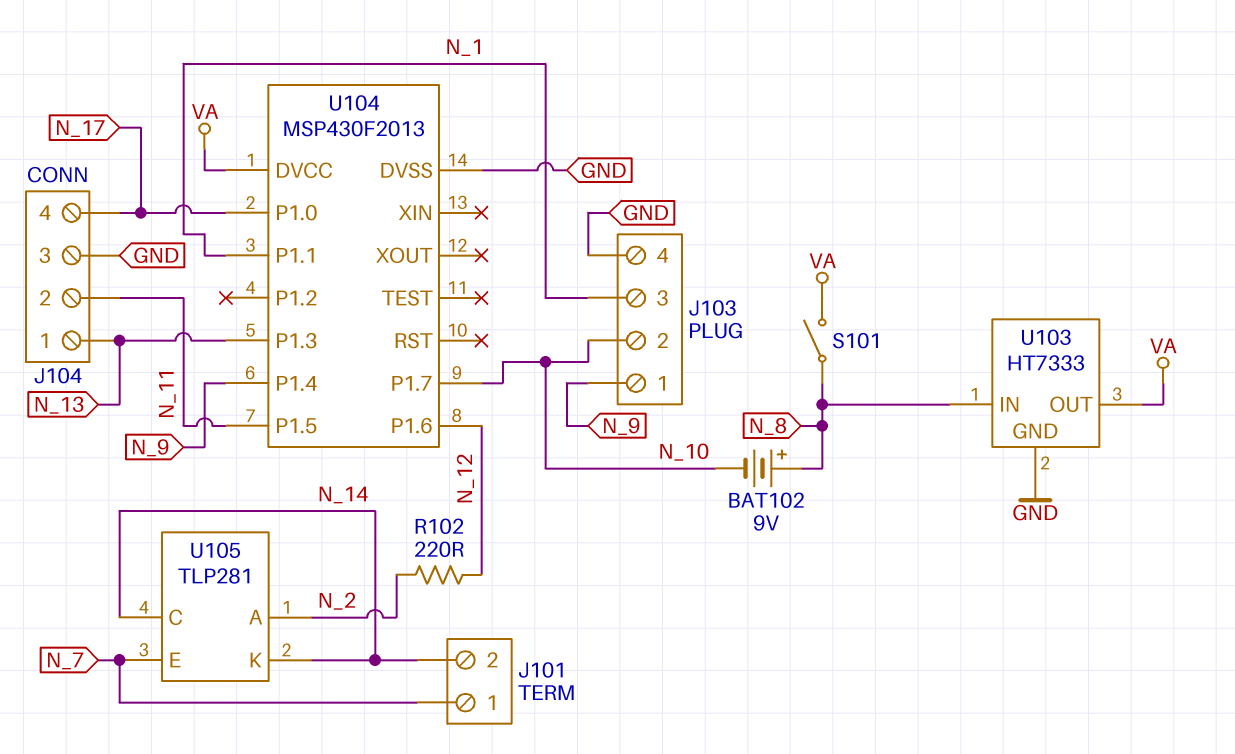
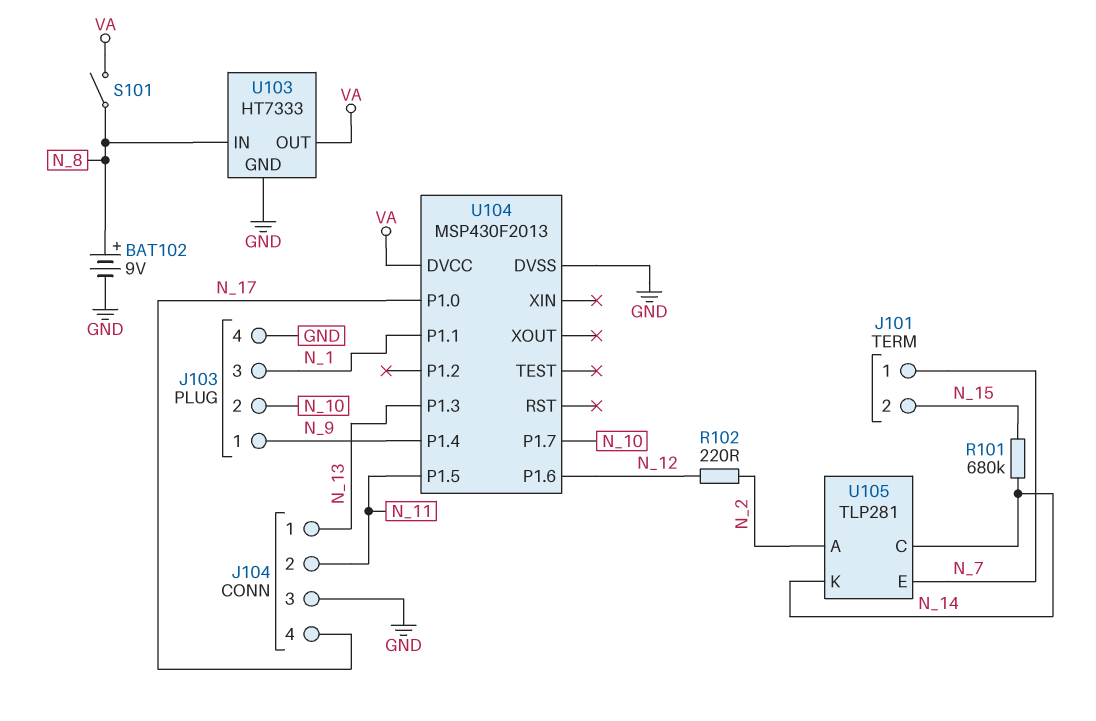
BAT102: 9V (plus N_8, minus N_10) -> 9V (plus N_8, minus GND)
J101 pin 2: N_14 -> N_15
R101: none -> 680k (N_14, N_15)

